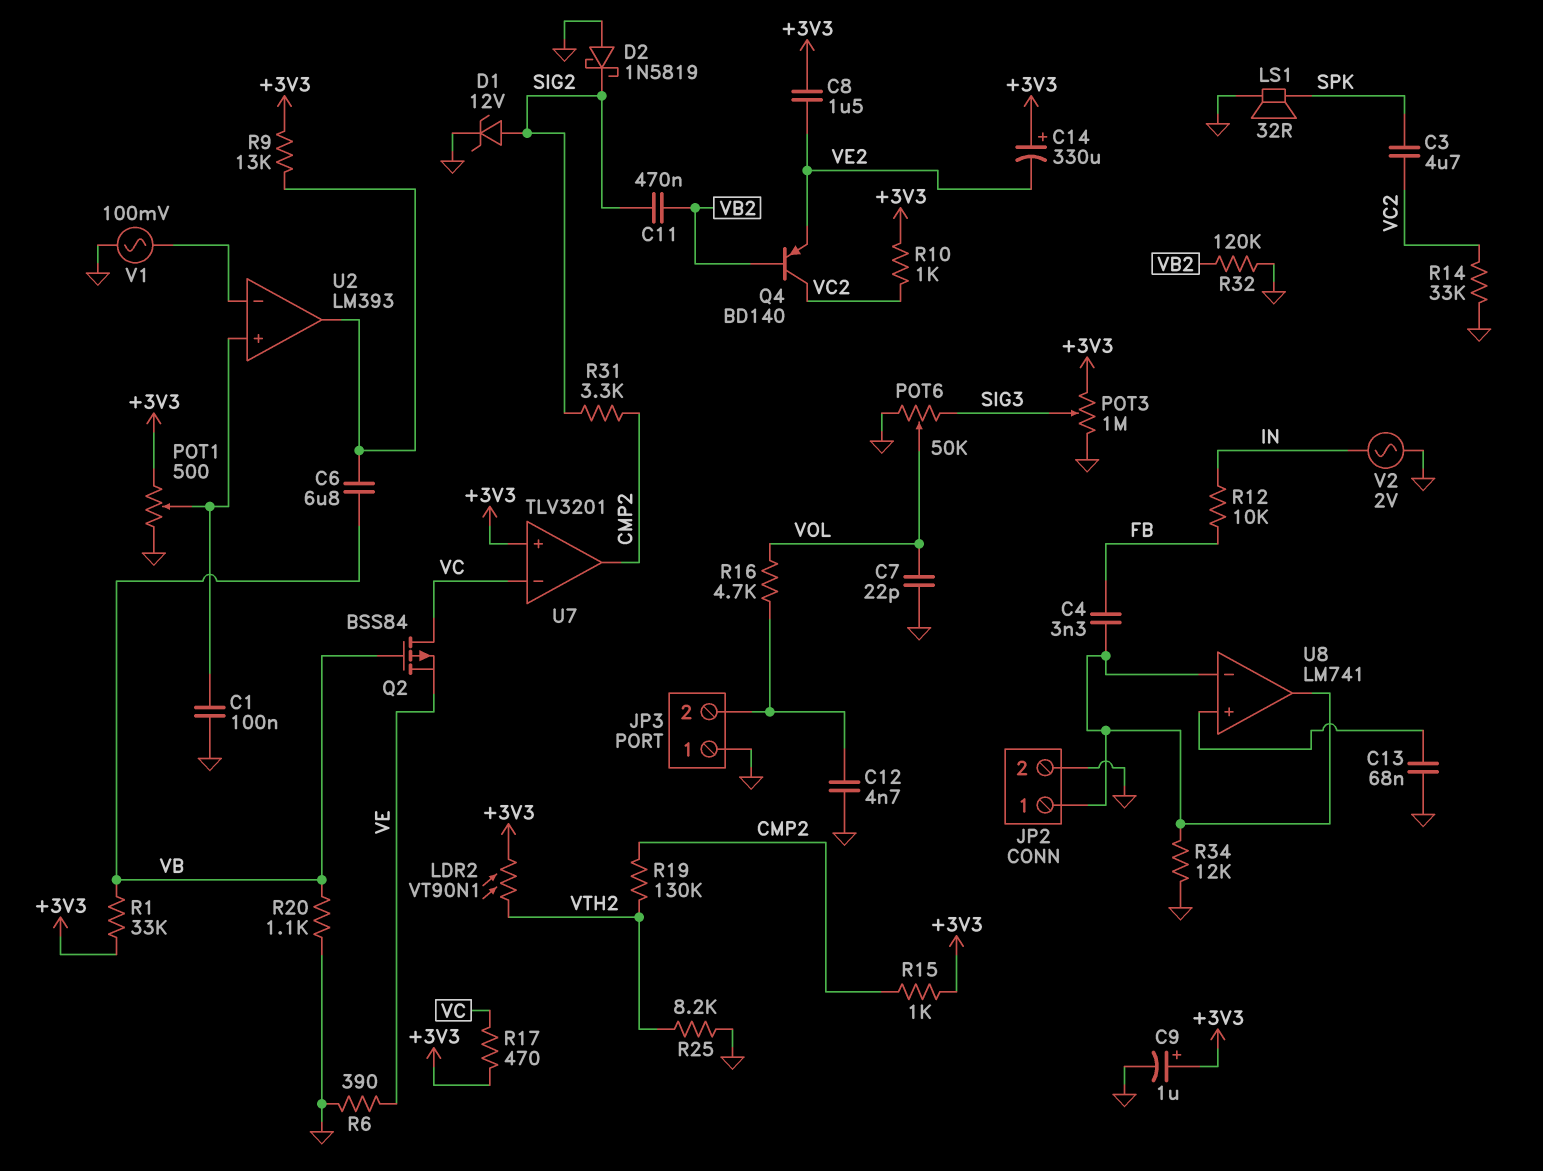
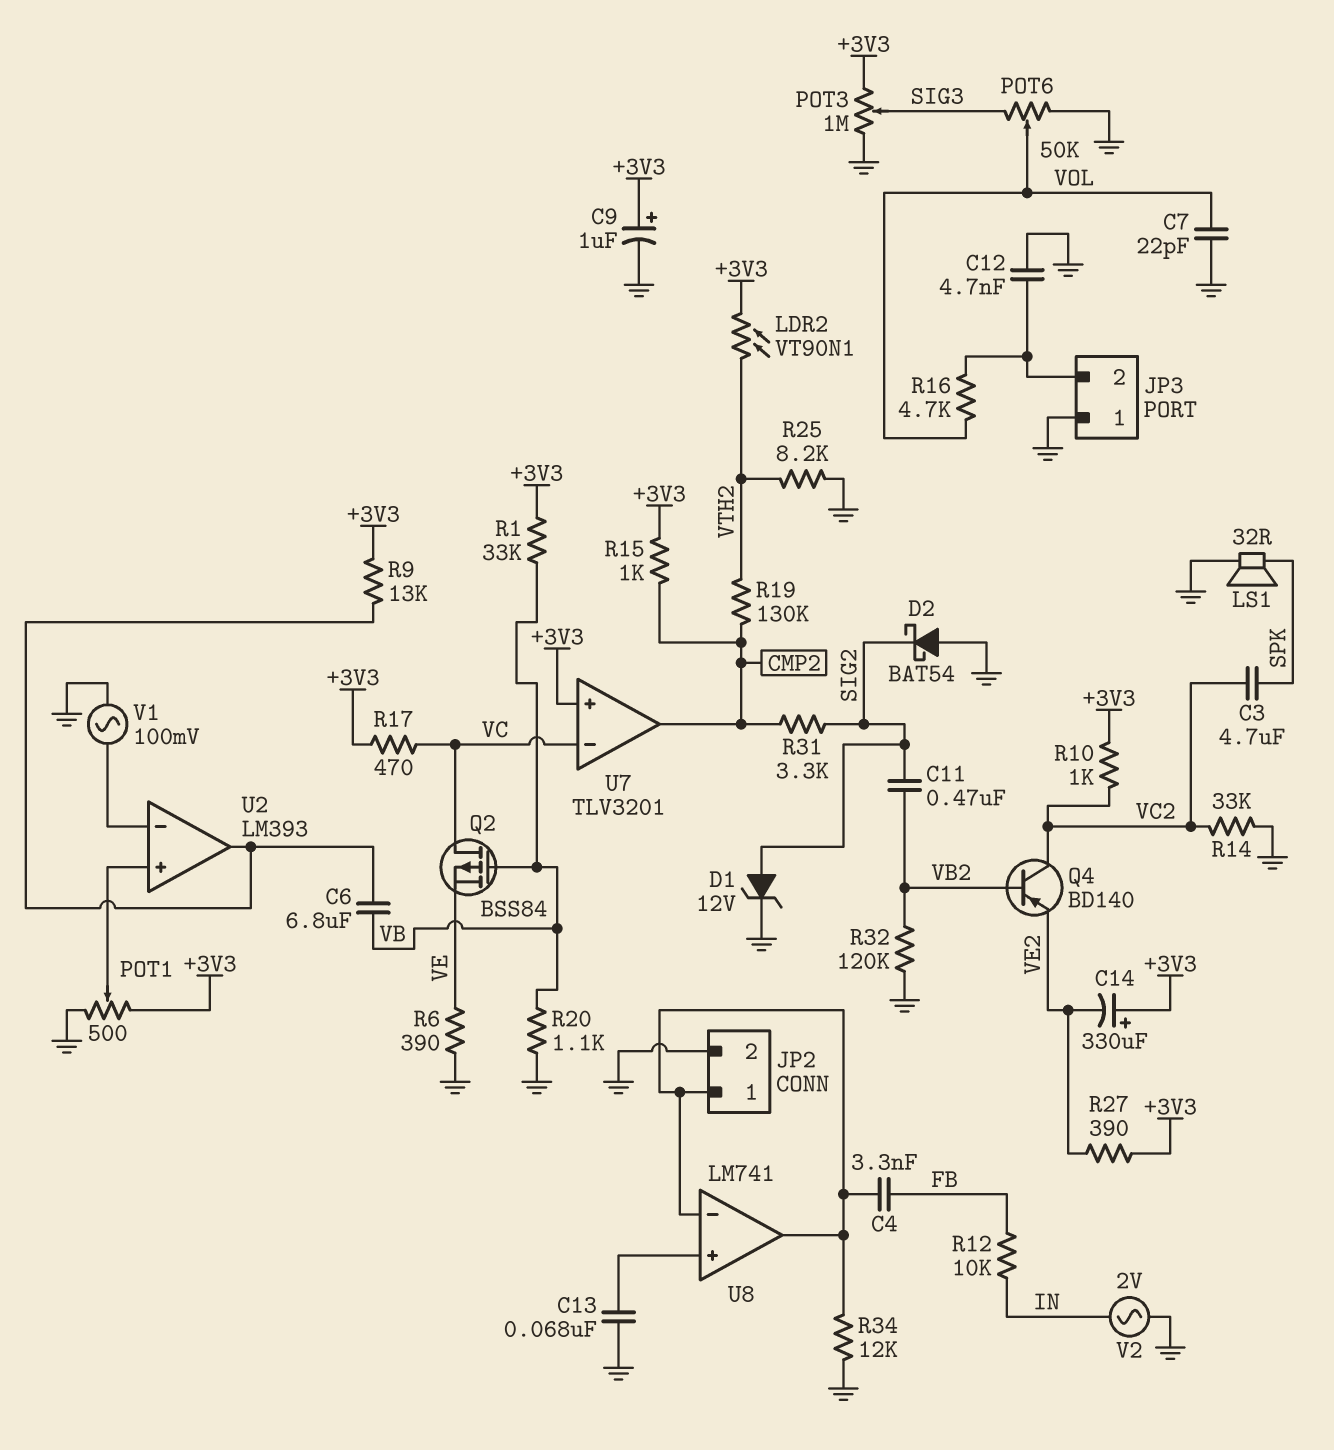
C1: 100nF (GND, U2/in+) -> none
C8: 1.5uF (+3V3, VE2) -> none
D2: schottky 1N5819 (A GND, K SIG2) -> schottky BAT54 (A GND, K SIG2)
R27: none -> 390 (+3V3, VE2)

